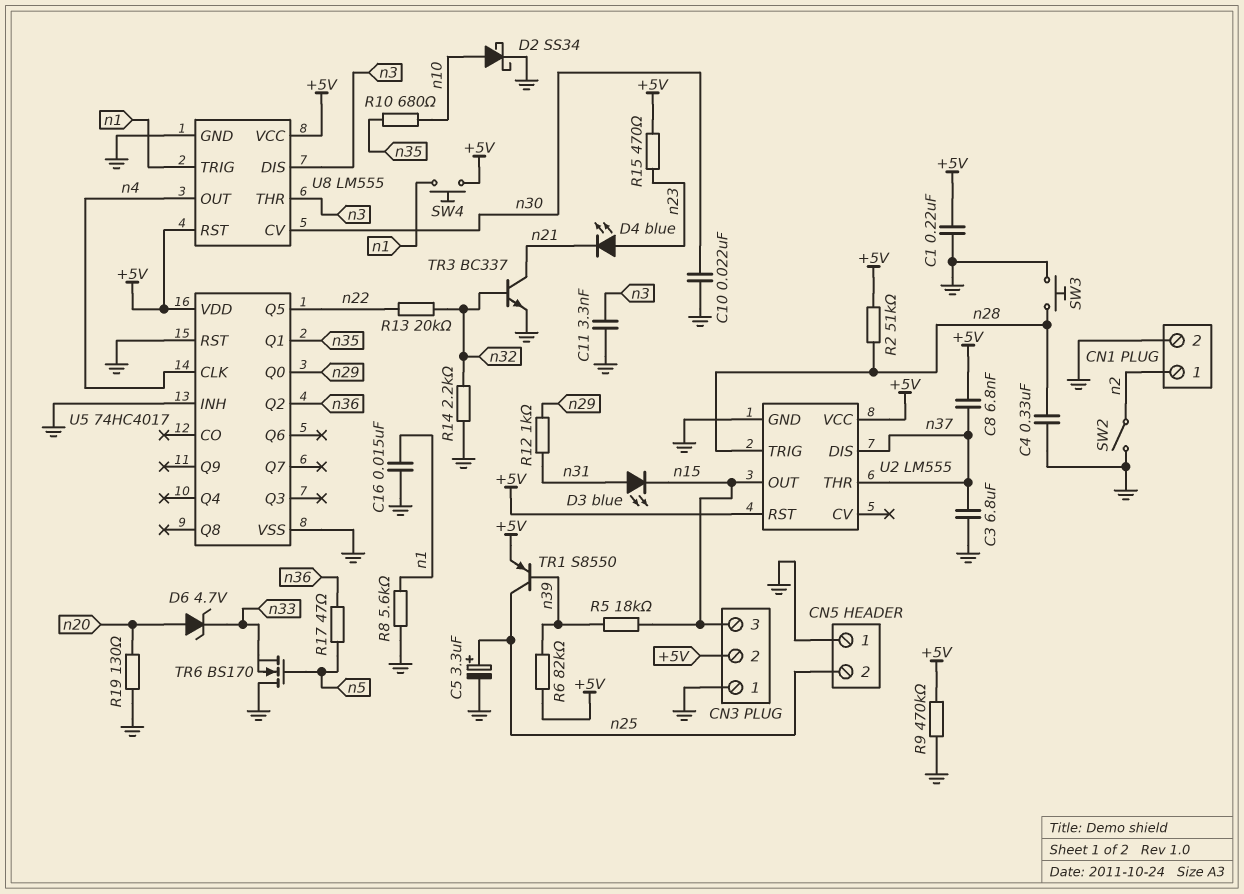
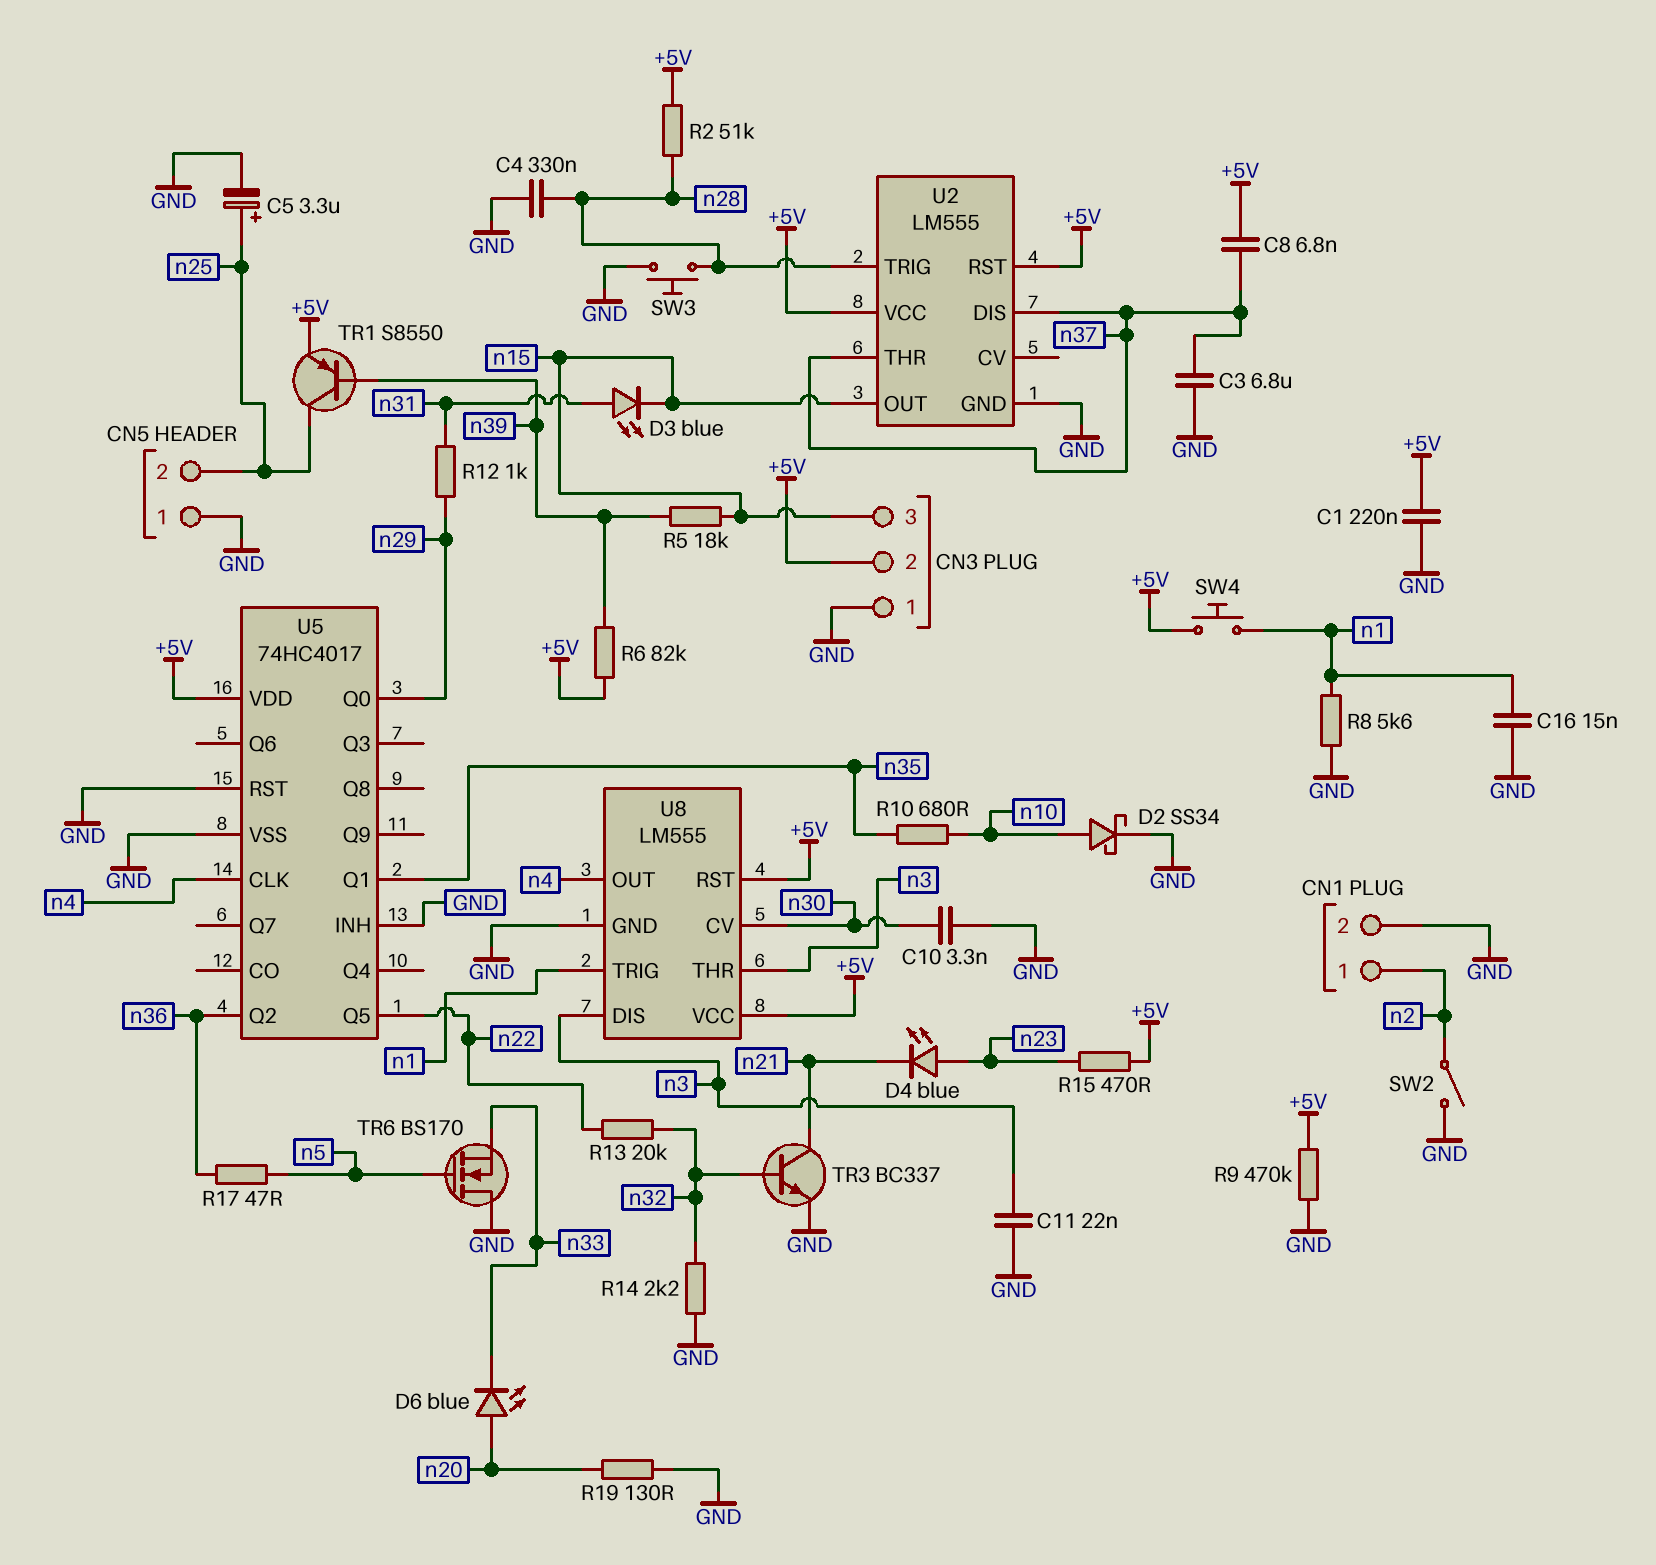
C10: 22nF (GND, n30) -> 3.3nF (GND, n30)
C11: 3.3nF (GND, n3) -> 22nF (GND, n3)
D6: zener 4.7V (A n20, K n33) -> LED blue (A n20, K n33)

